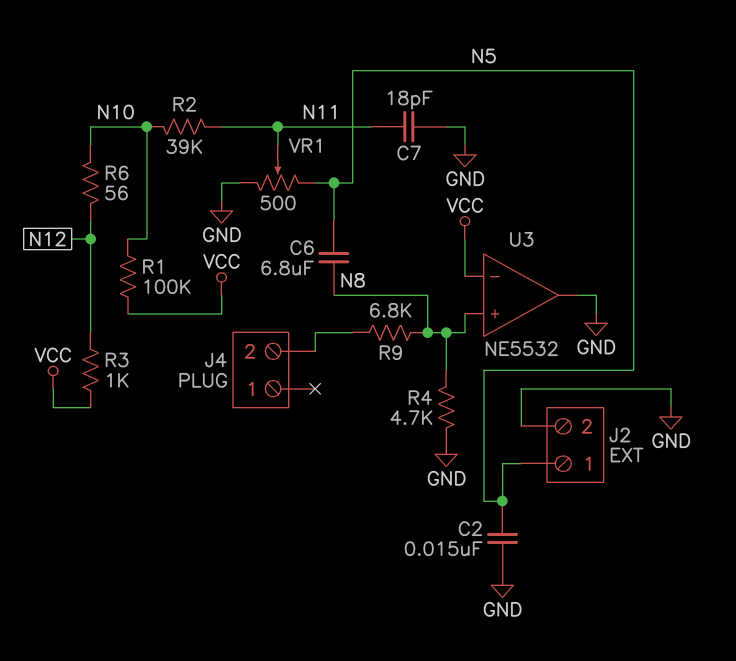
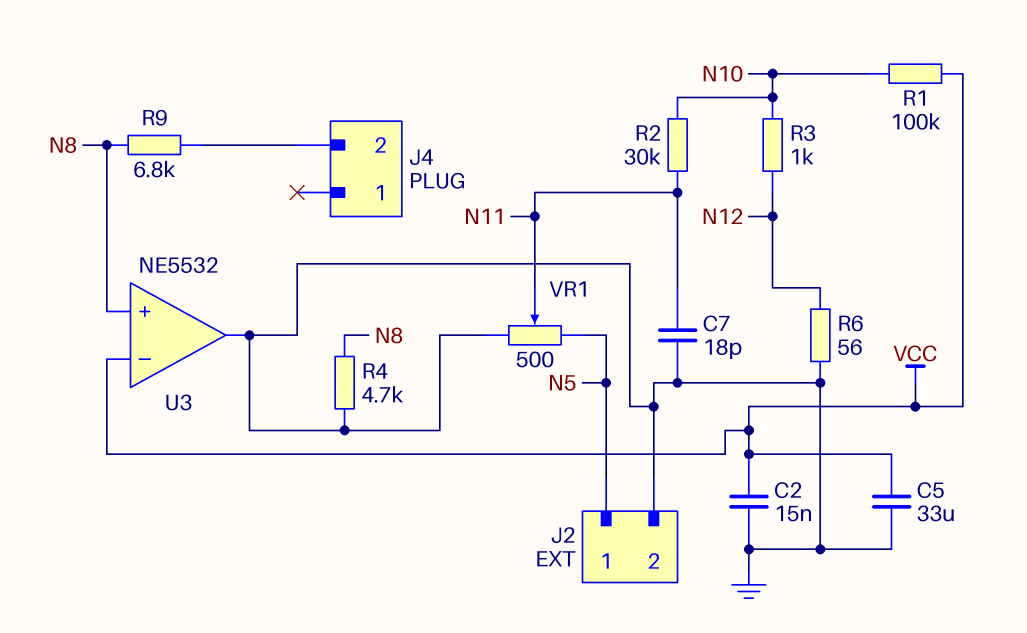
C2: 15nF (GND, N5) -> 15nF (GND, VCC)
C5: none -> 33uF (GND, VCC)
C6: 6.8uF (N5, N8) -> none
R2: 39k (N10, N11) -> 30k (N10, N11)
R3: 1k (N12, VCC) -> 1k (N10, N12)
R6: 56 (N10, N12) -> 56 (GND, N12)

